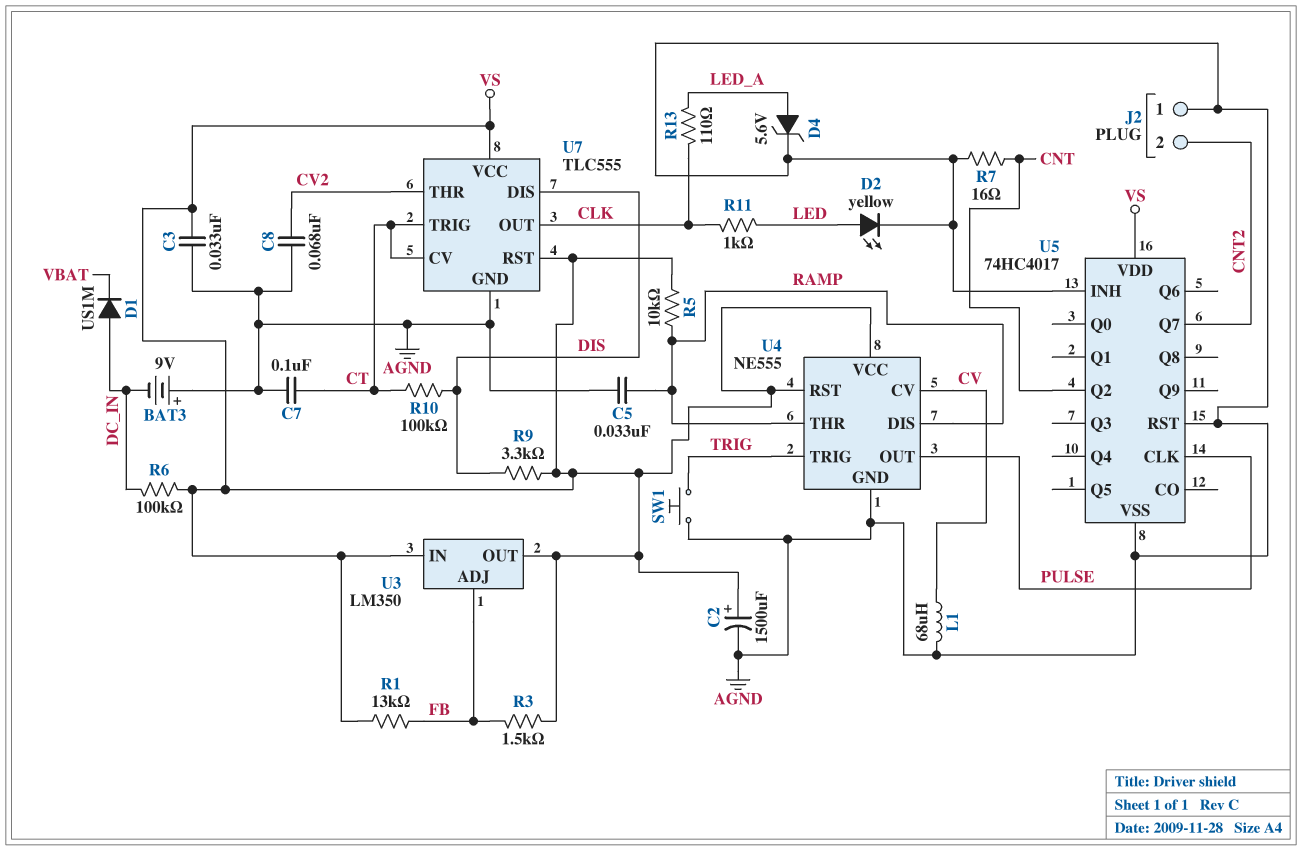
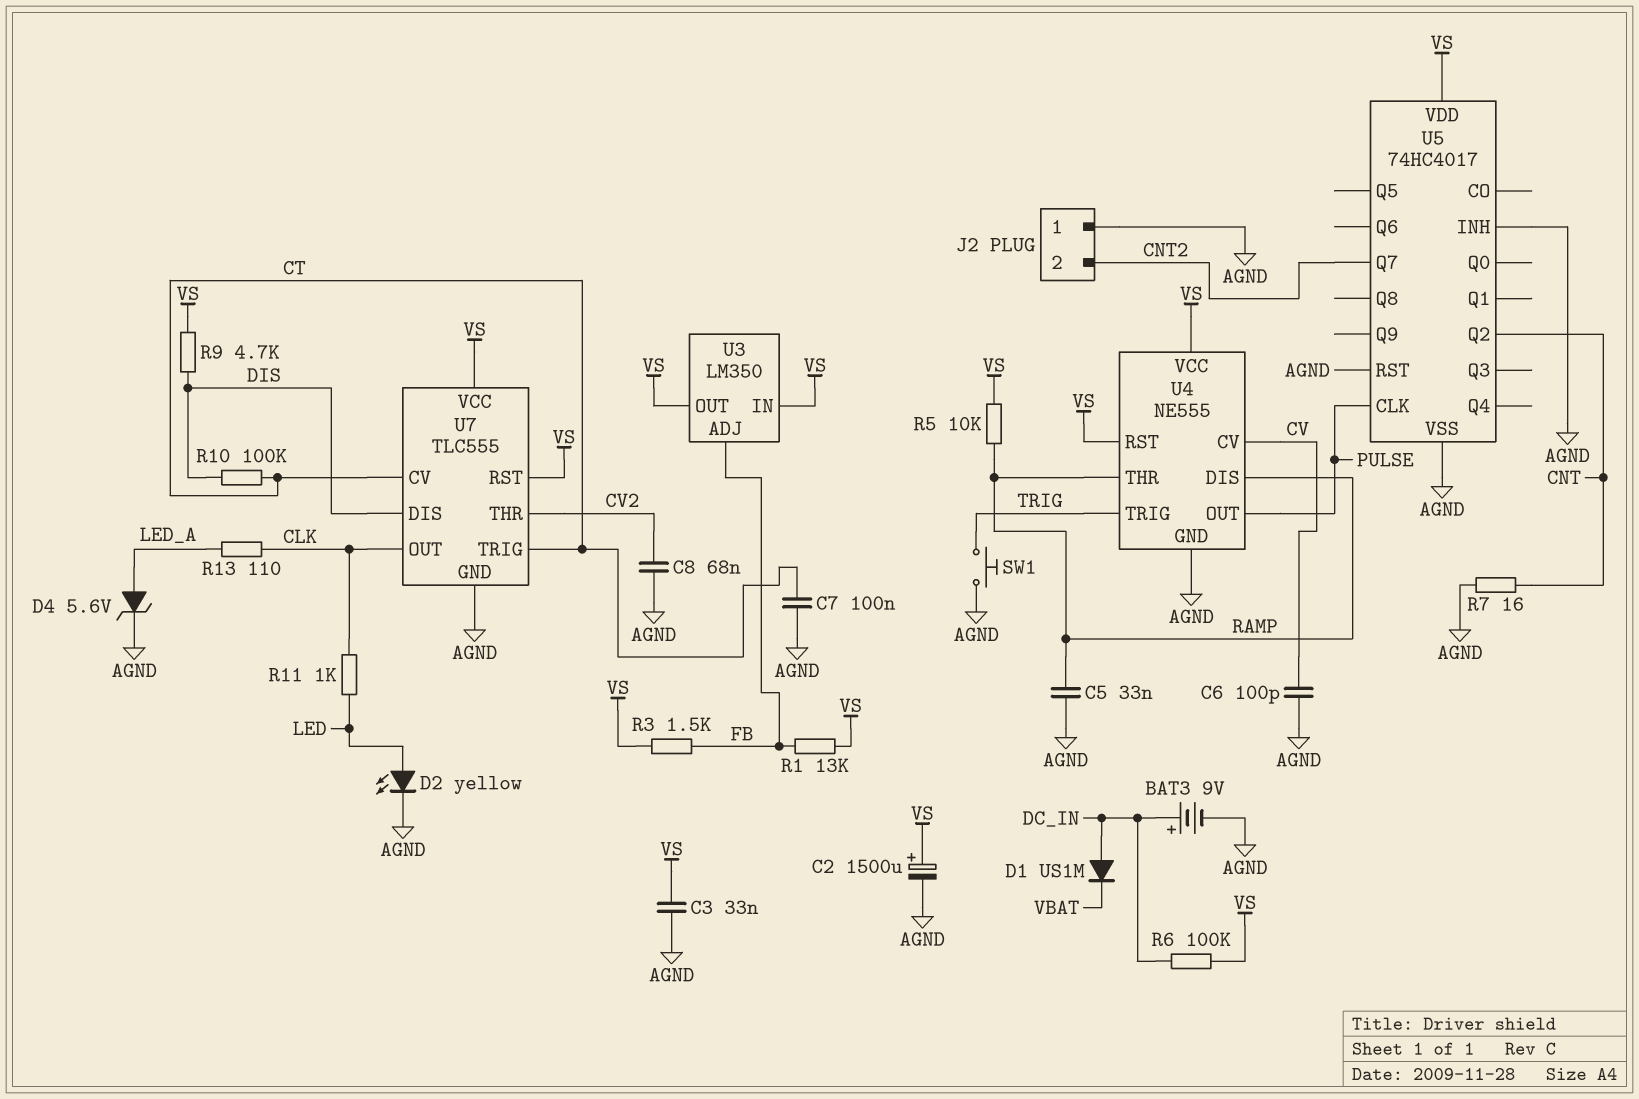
BAT3: 9V (plus AGND, minus DC_IN) -> 9V (plus DC_IN, minus AGND)
C6: none -> 100pF (AGND, CV)
L1: 68uH (AGND, CV) -> none
R9: 3.3k (DIS, VS) -> 4.7k (DIS, VS)

